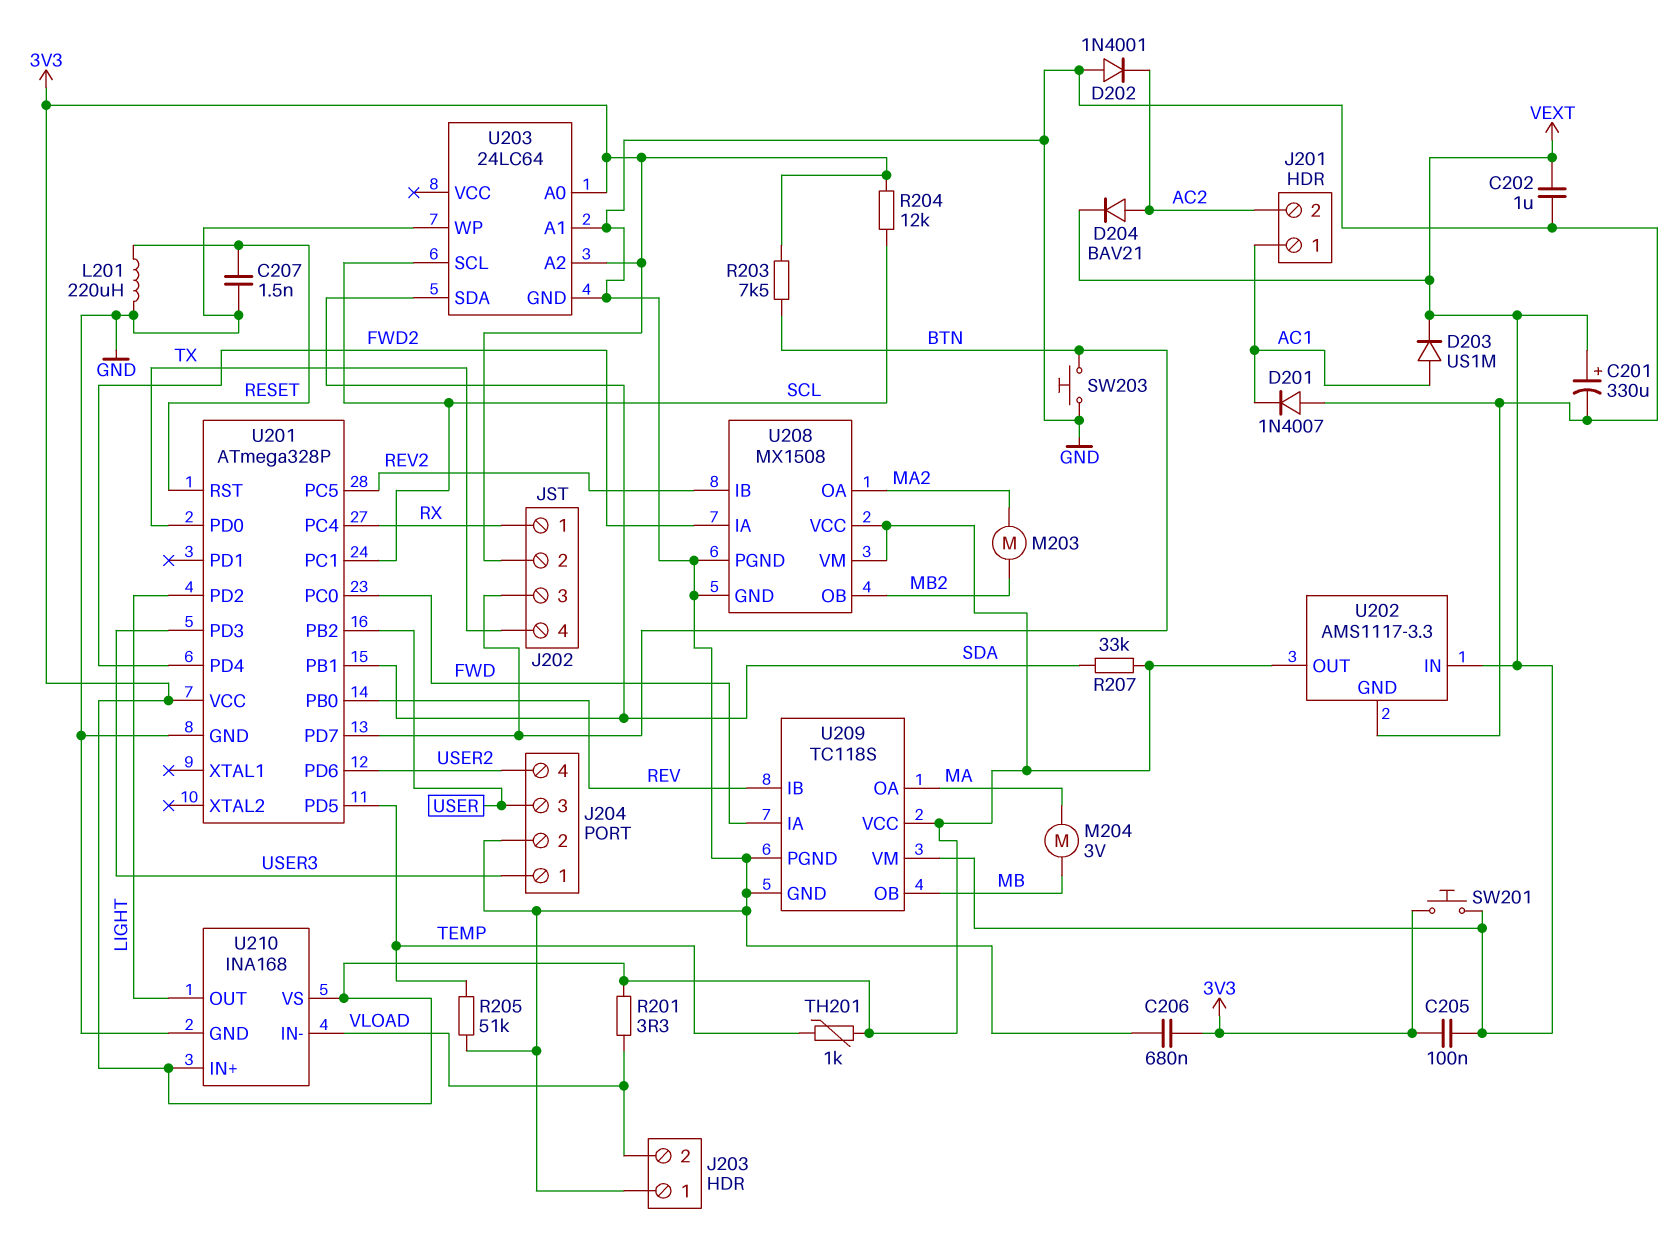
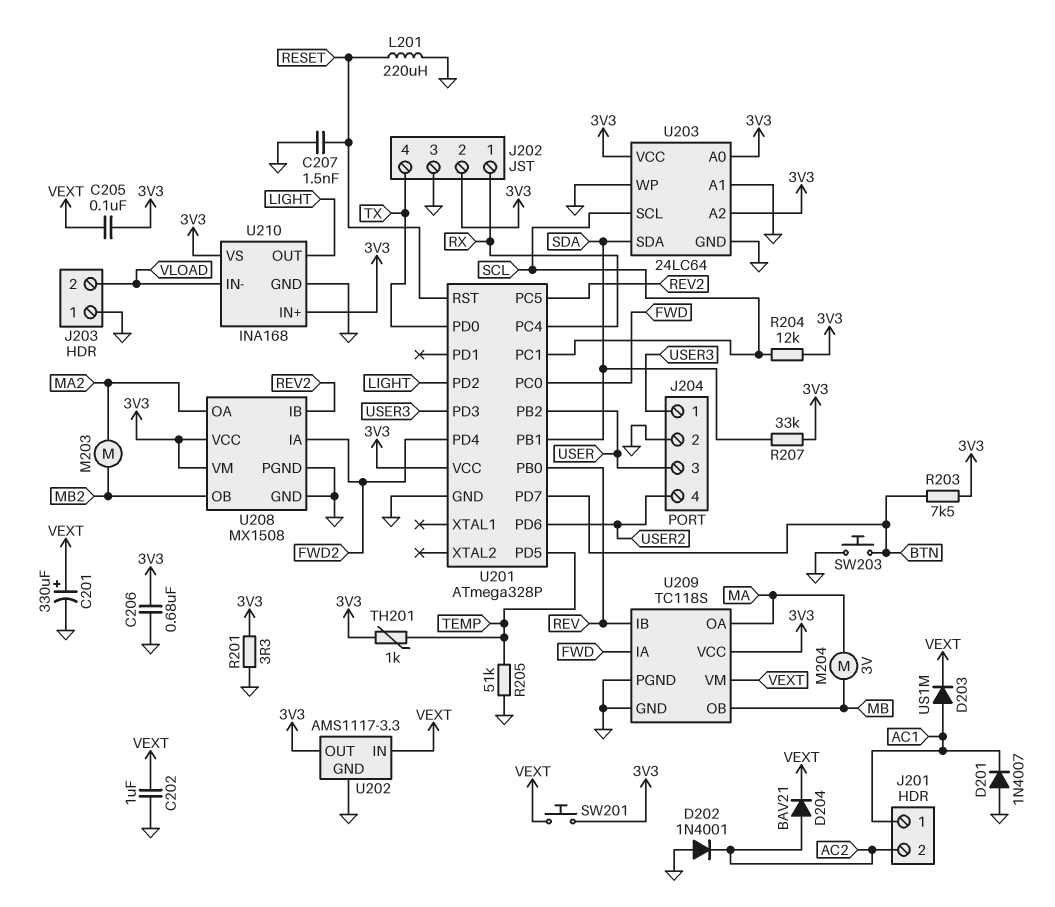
J202 pin 3: BTN -> GND
R201: 3.3 (3V3, VLOAD) -> 3.3 (3V3, GND)
U203 pin VCC: none -> 3V3

